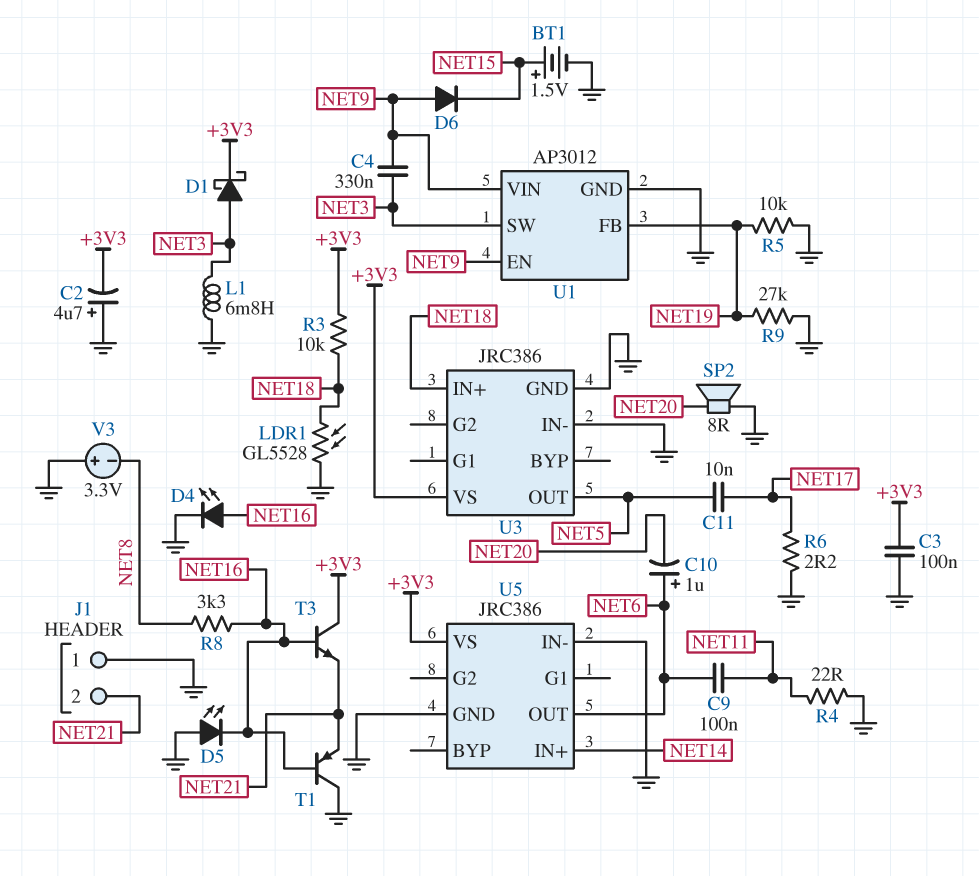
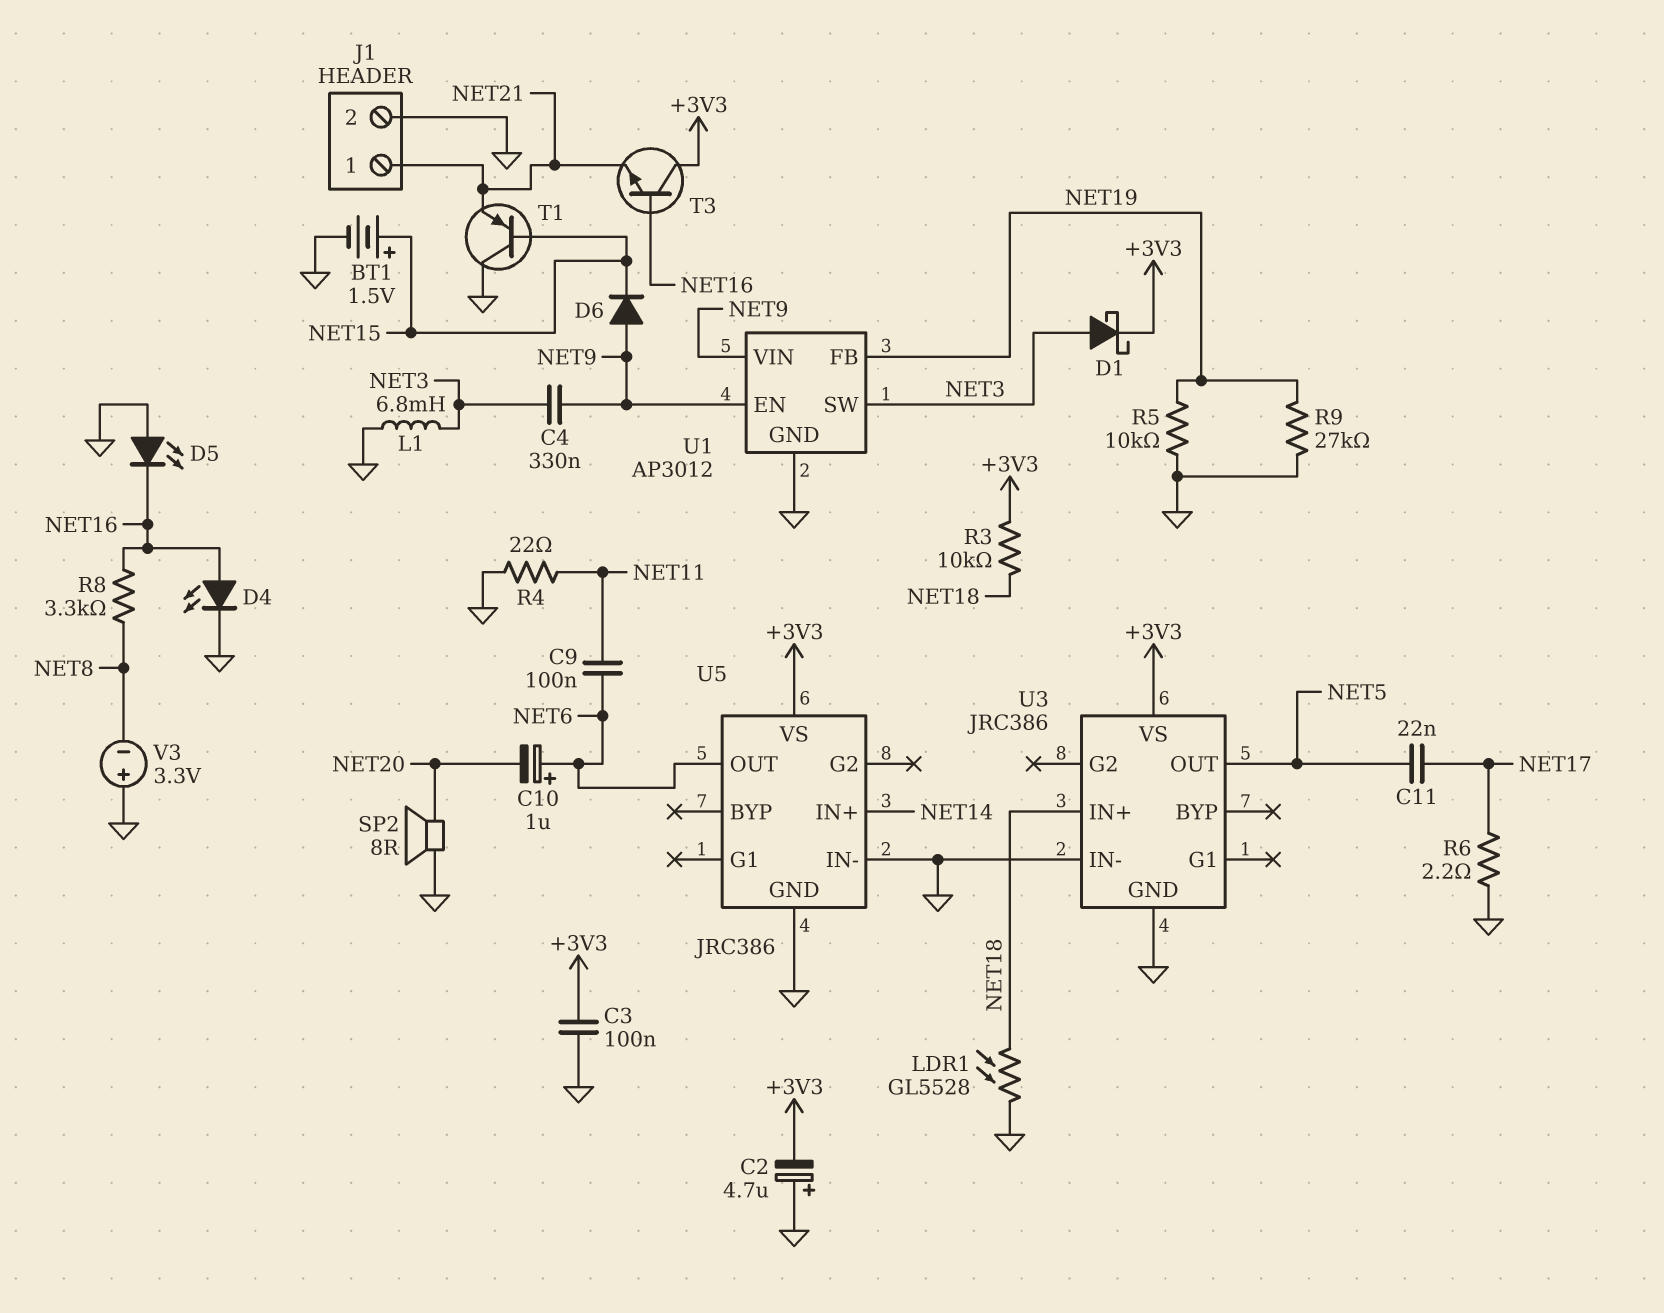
C11: 10nF (NET5, NET17) -> 22nF (NET5, NET17)
J1 pin 1: GND -> NET21
J1 pin 2: NET21 -> GND
T1: PNP (B NET16, C GND, E NET21) -> PNP (B NET15, C GND, E NET21)

